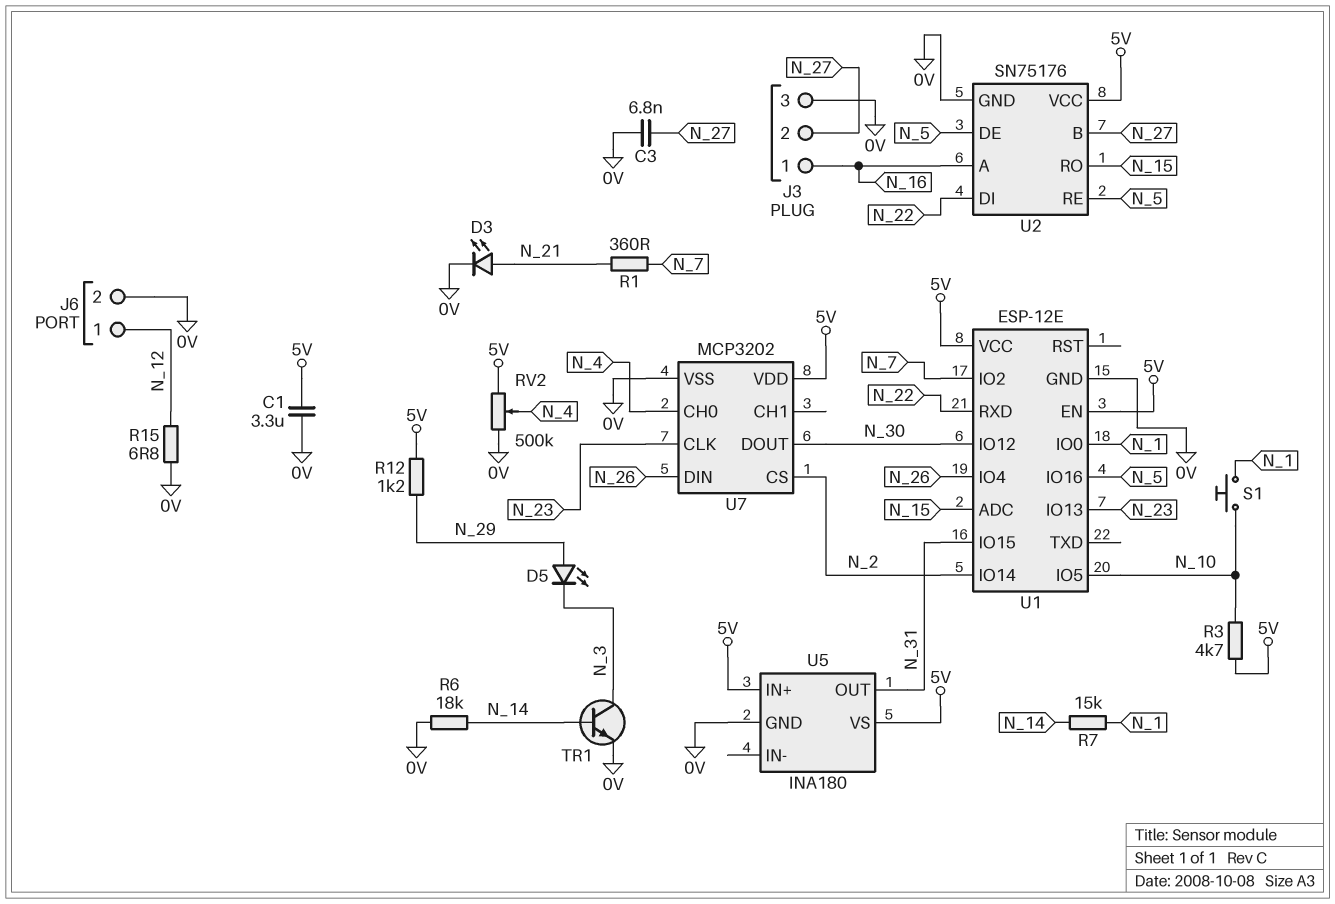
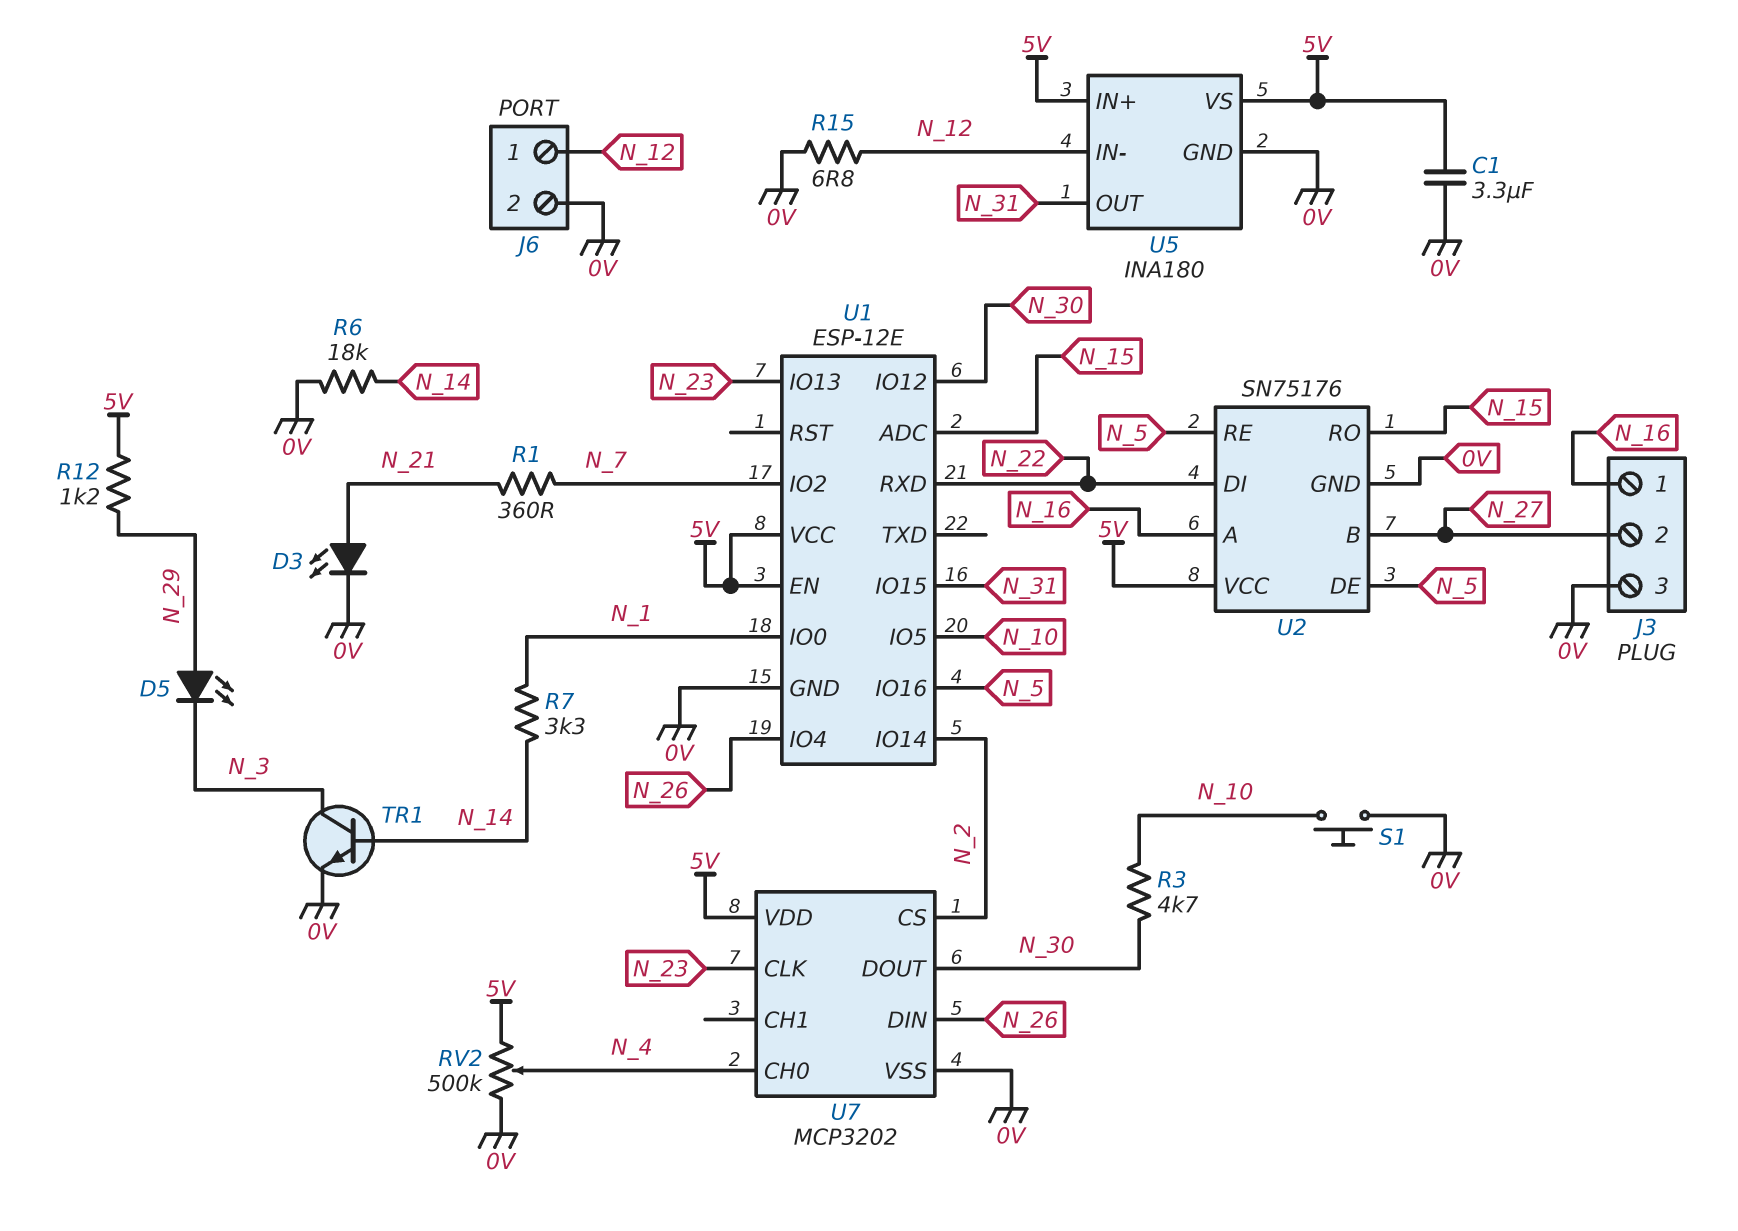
C3: 6.8nF (0V, N_27) -> none
R3: 4.7k (5V, N_10) -> 4.7k (N_10, N_30)
R7: 15k (N_1, N_14) -> 3.3k (N_1, N_14)
S1: button (N_1, N_10) -> button (0V, N_10)
U5 pin IN-: none -> N_12

